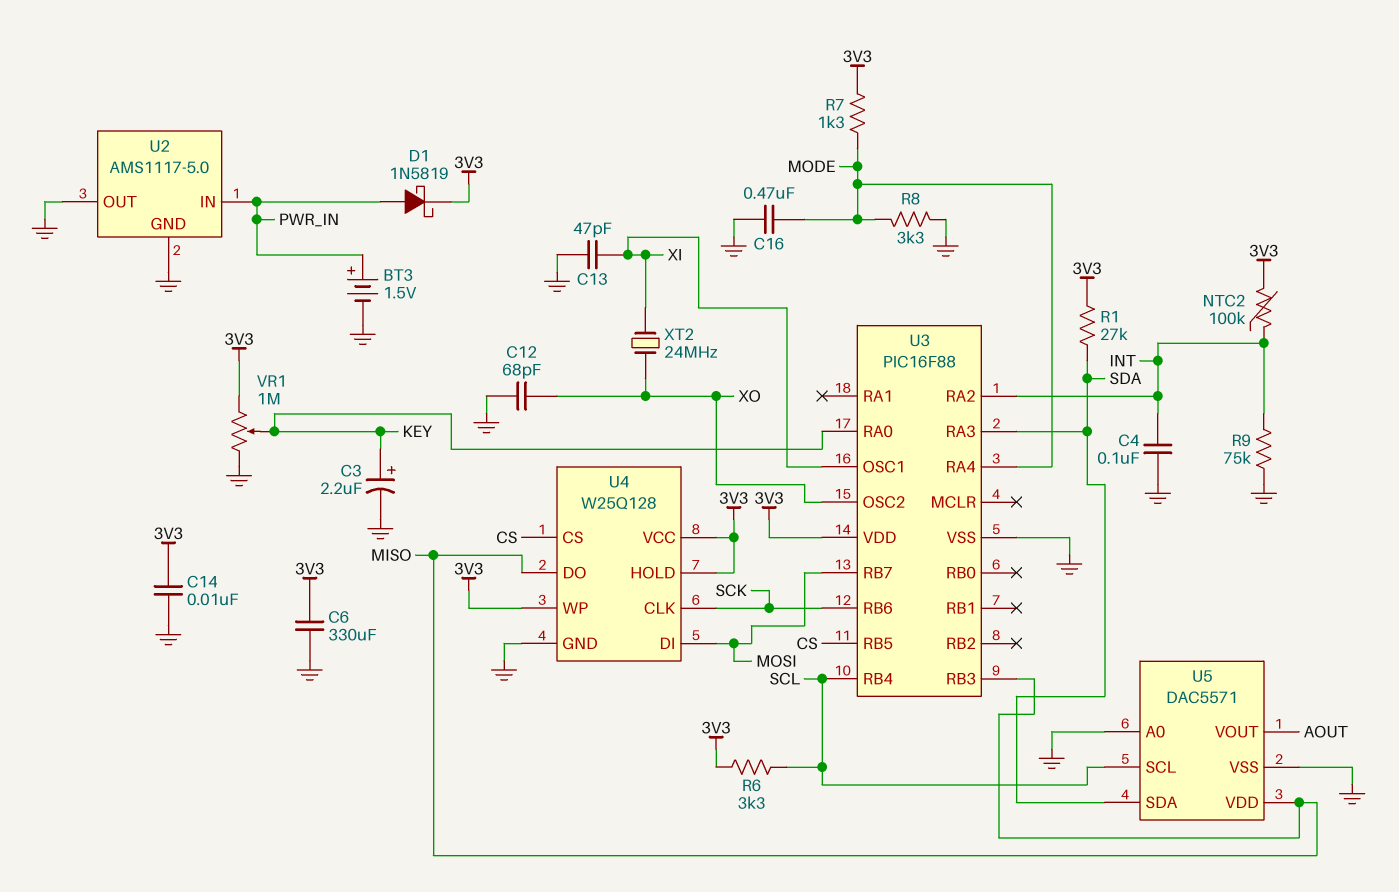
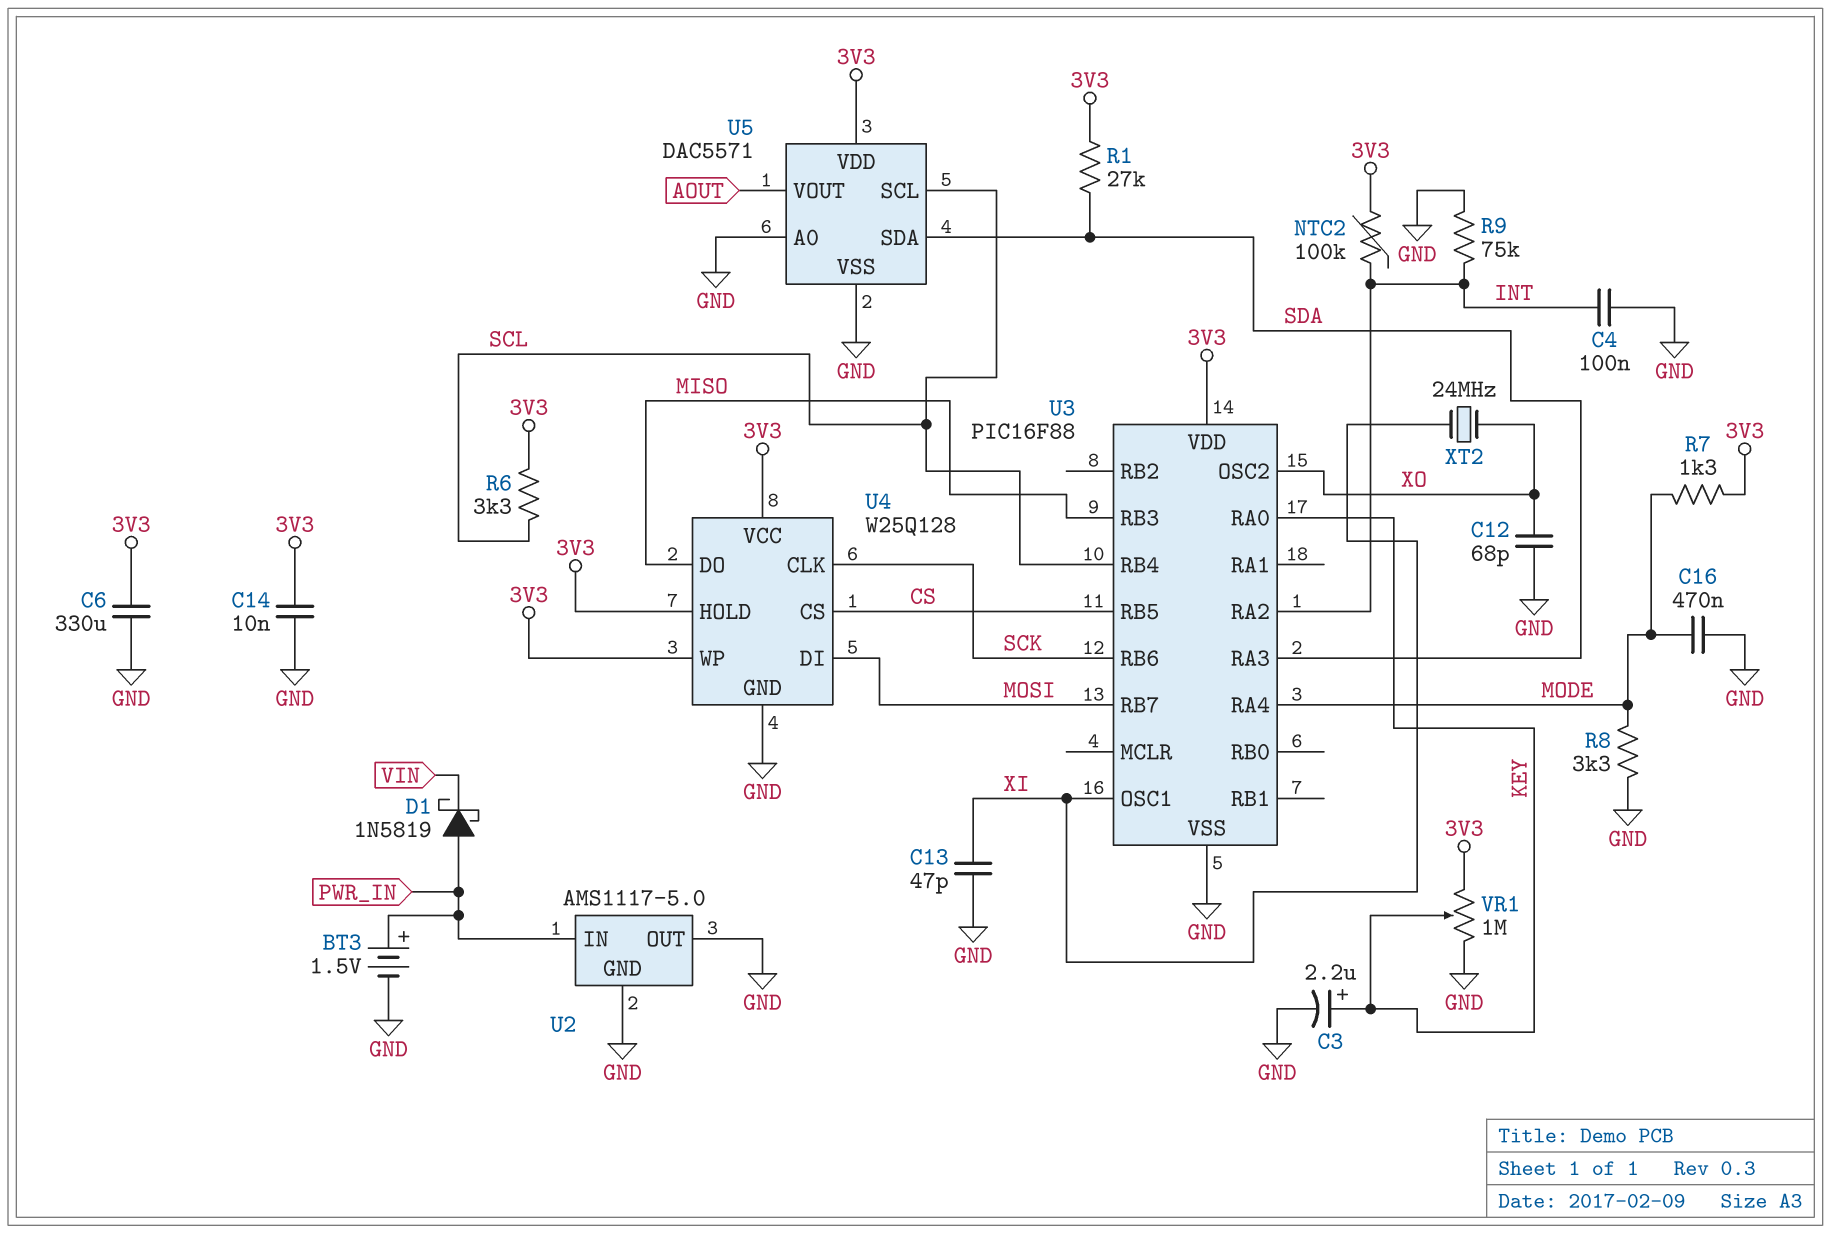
D1: schottky 1N5819 (A PWR_IN, K 3V3) -> schottky 1N5819 (A PWR_IN, K VIN)
U5 pin VDD: MISO -> 3V3

